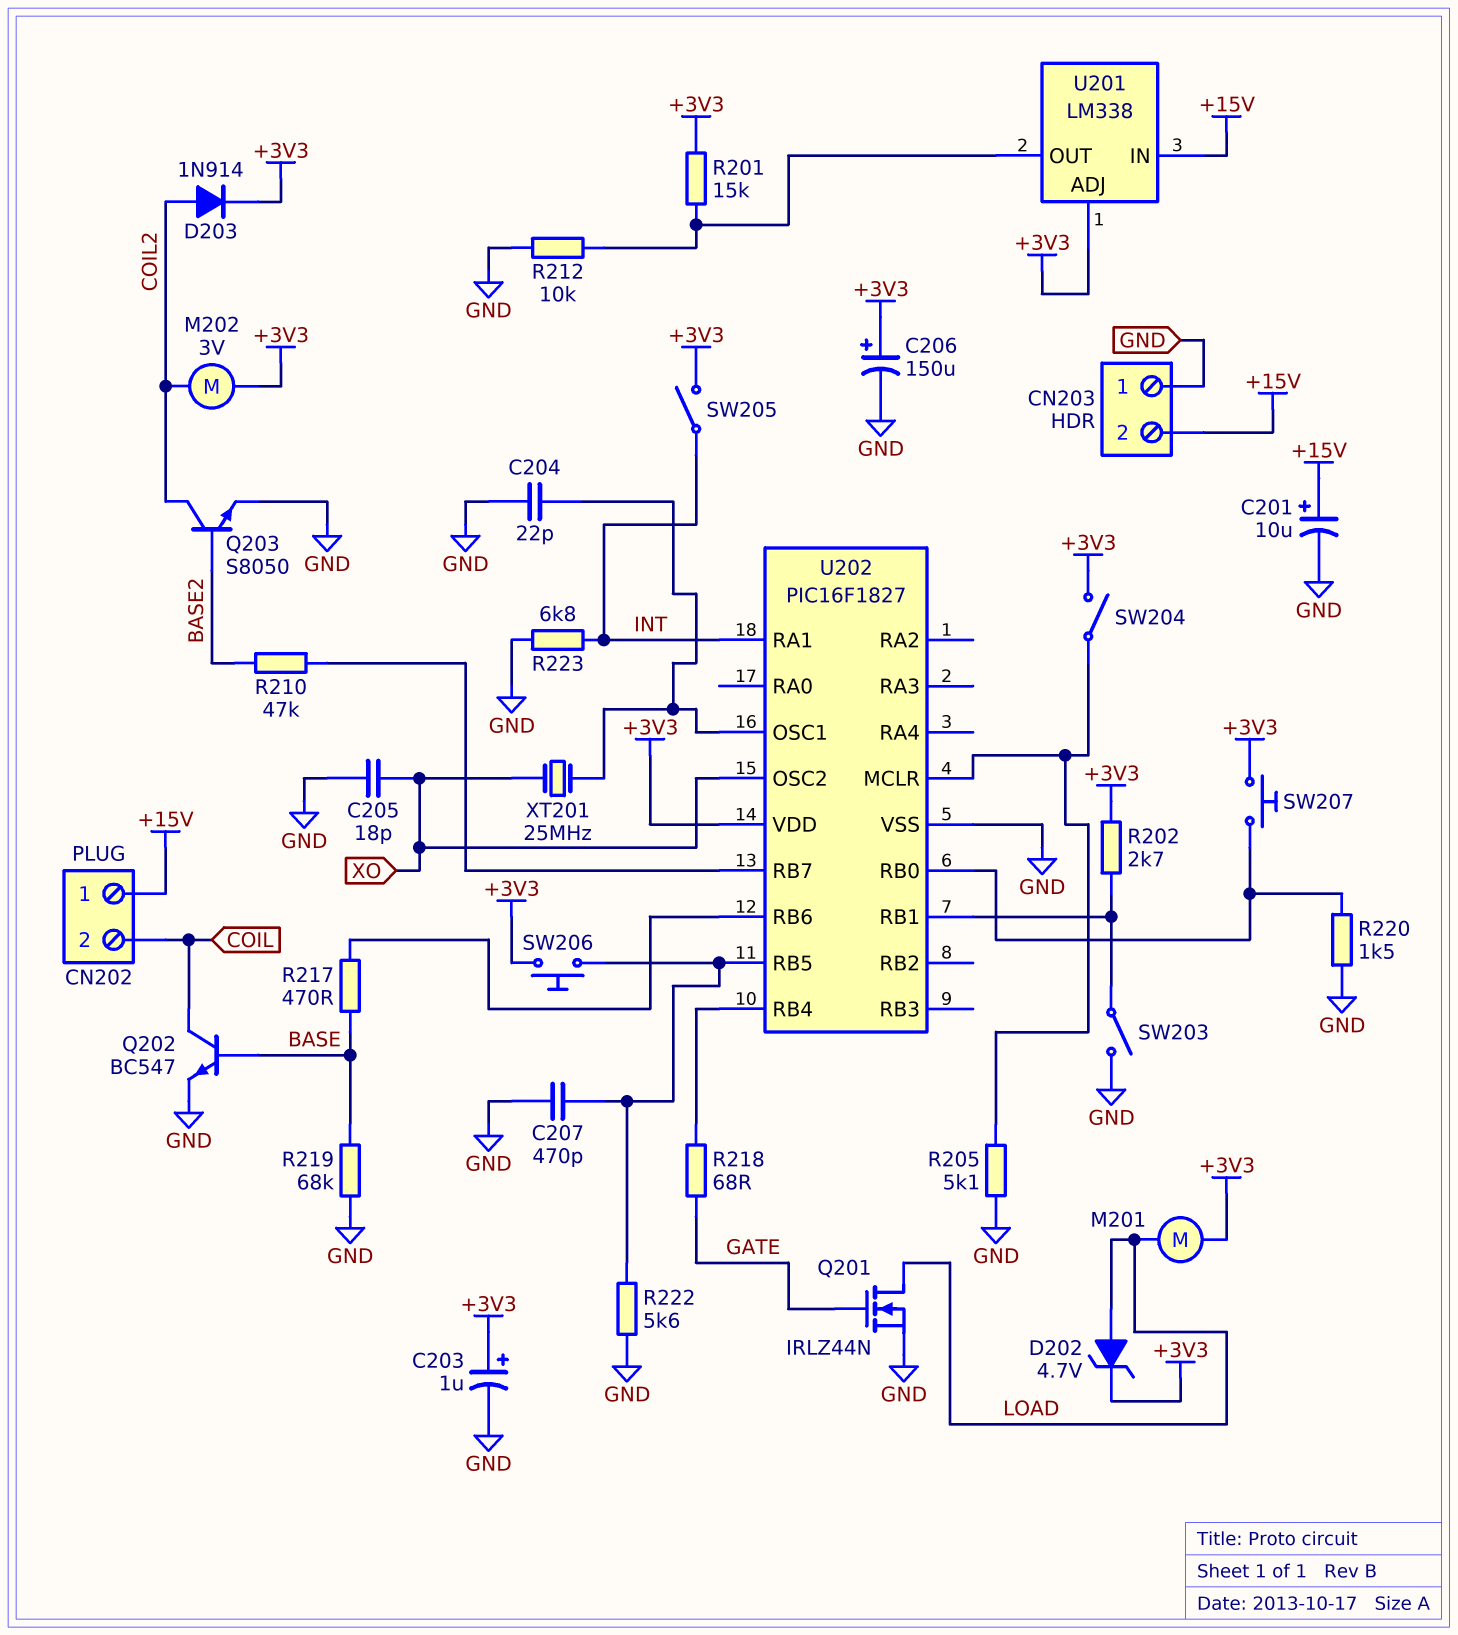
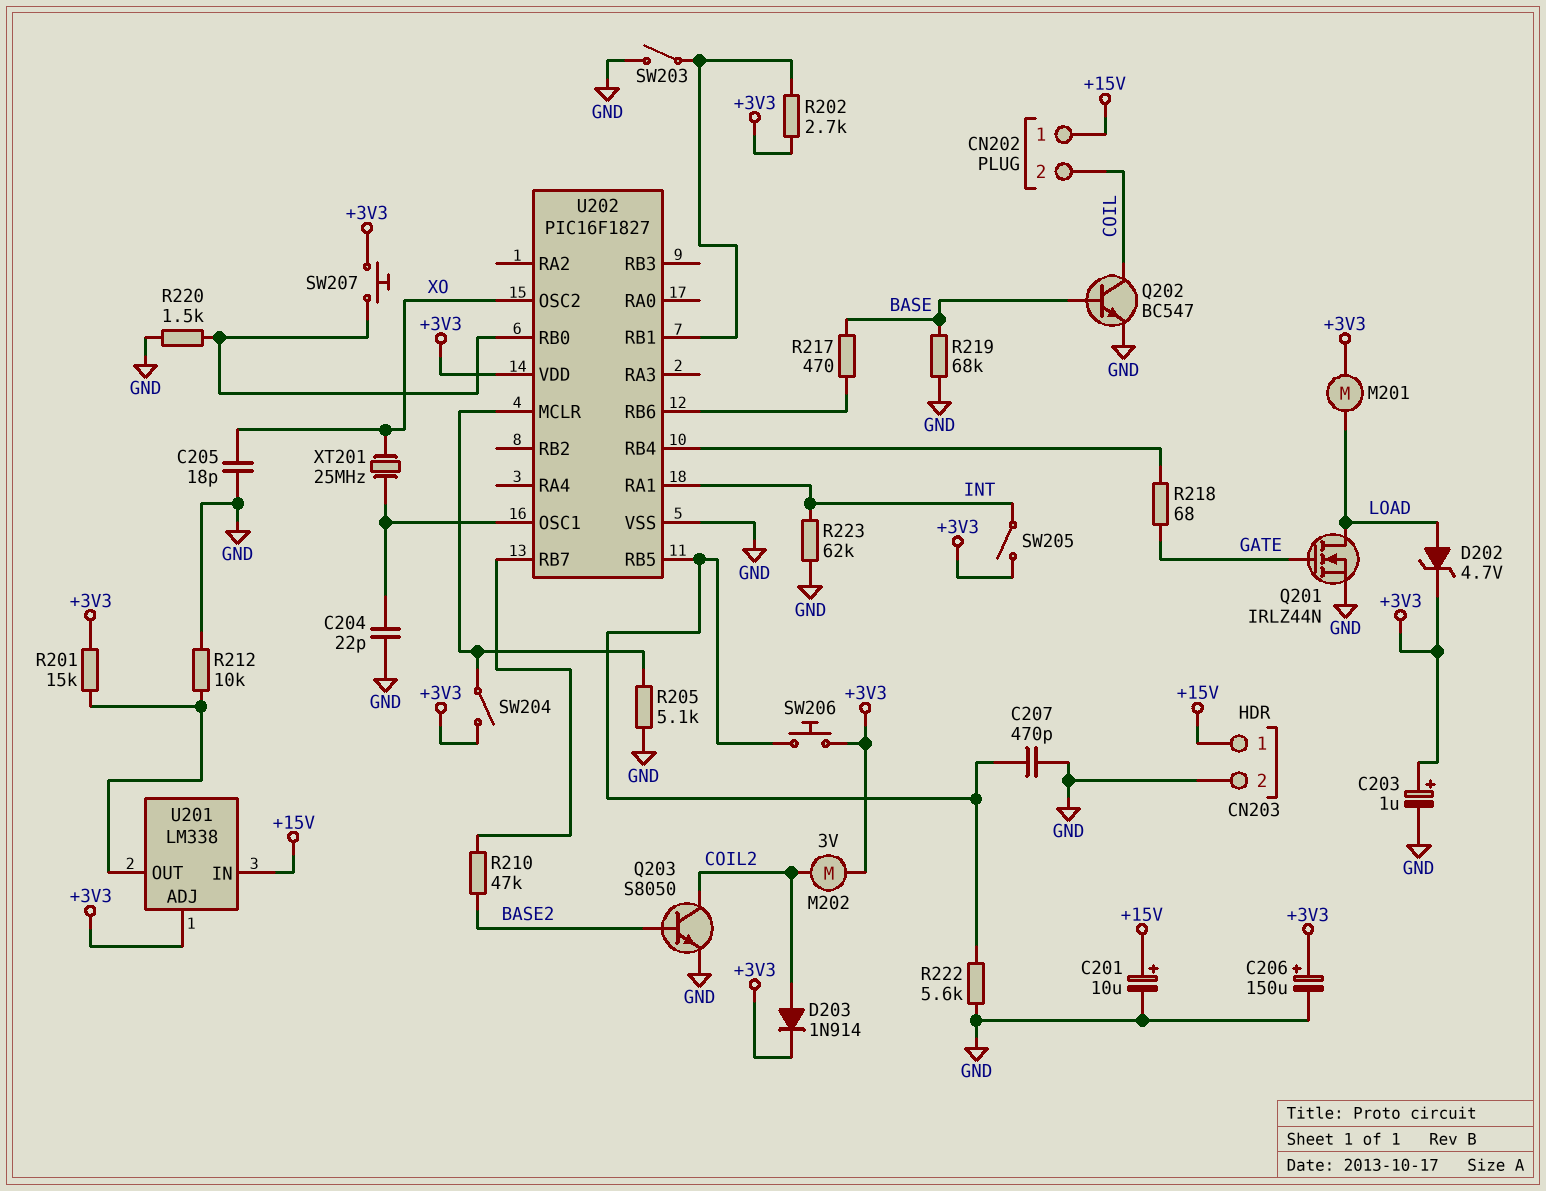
CN203 pin 1: GND -> +15V
CN203 pin 2: +15V -> GND
R223: 6.8k (GND, INT) -> 62k (GND, INT)

